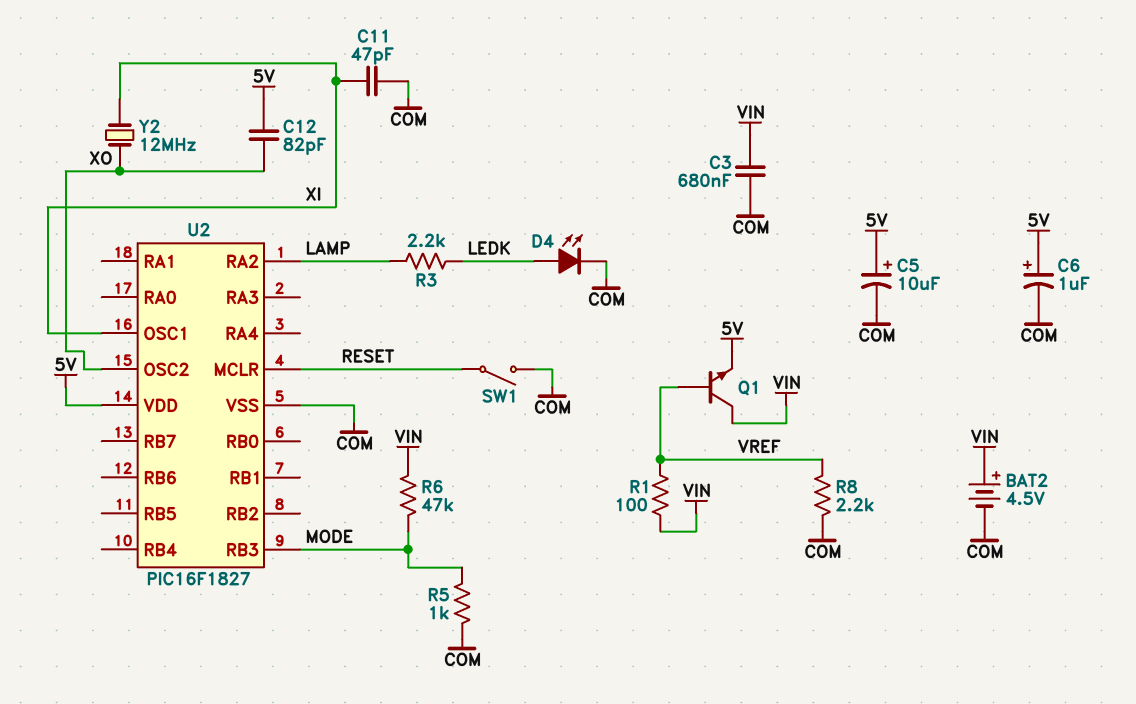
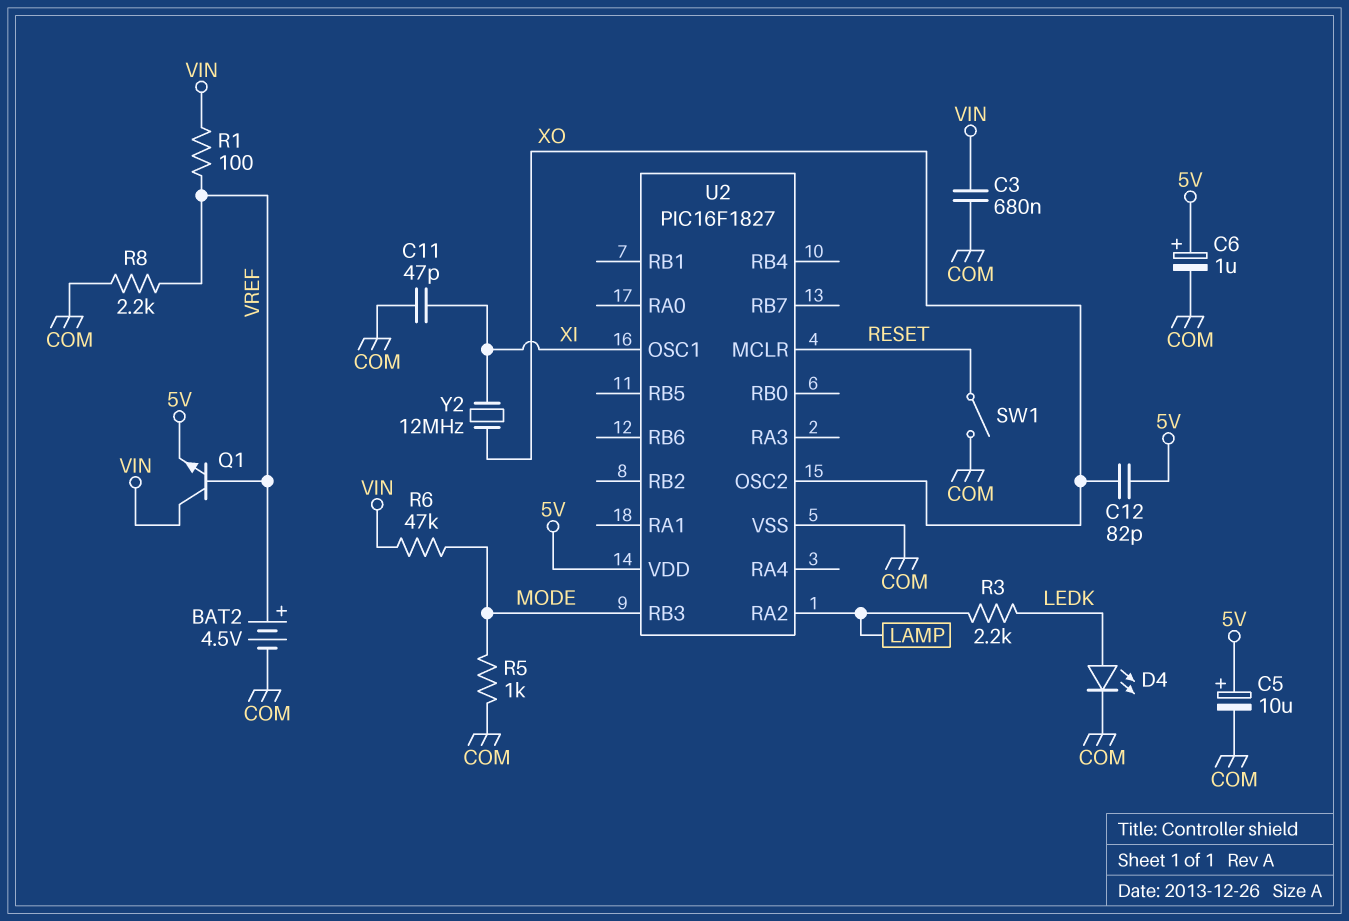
BAT2: 4.5V (plus VIN, minus COM) -> 4.5V (plus VREF, minus COM)

